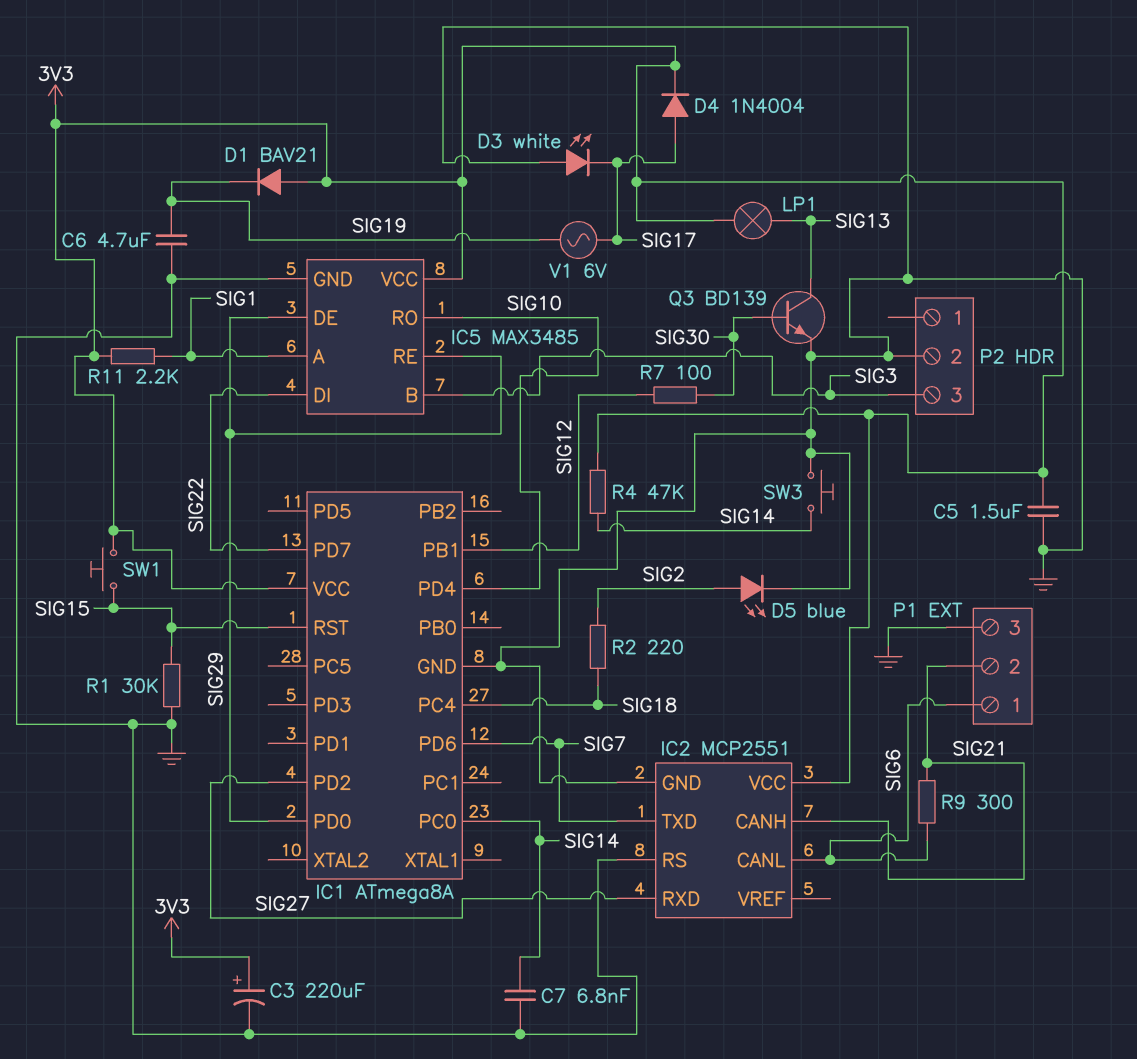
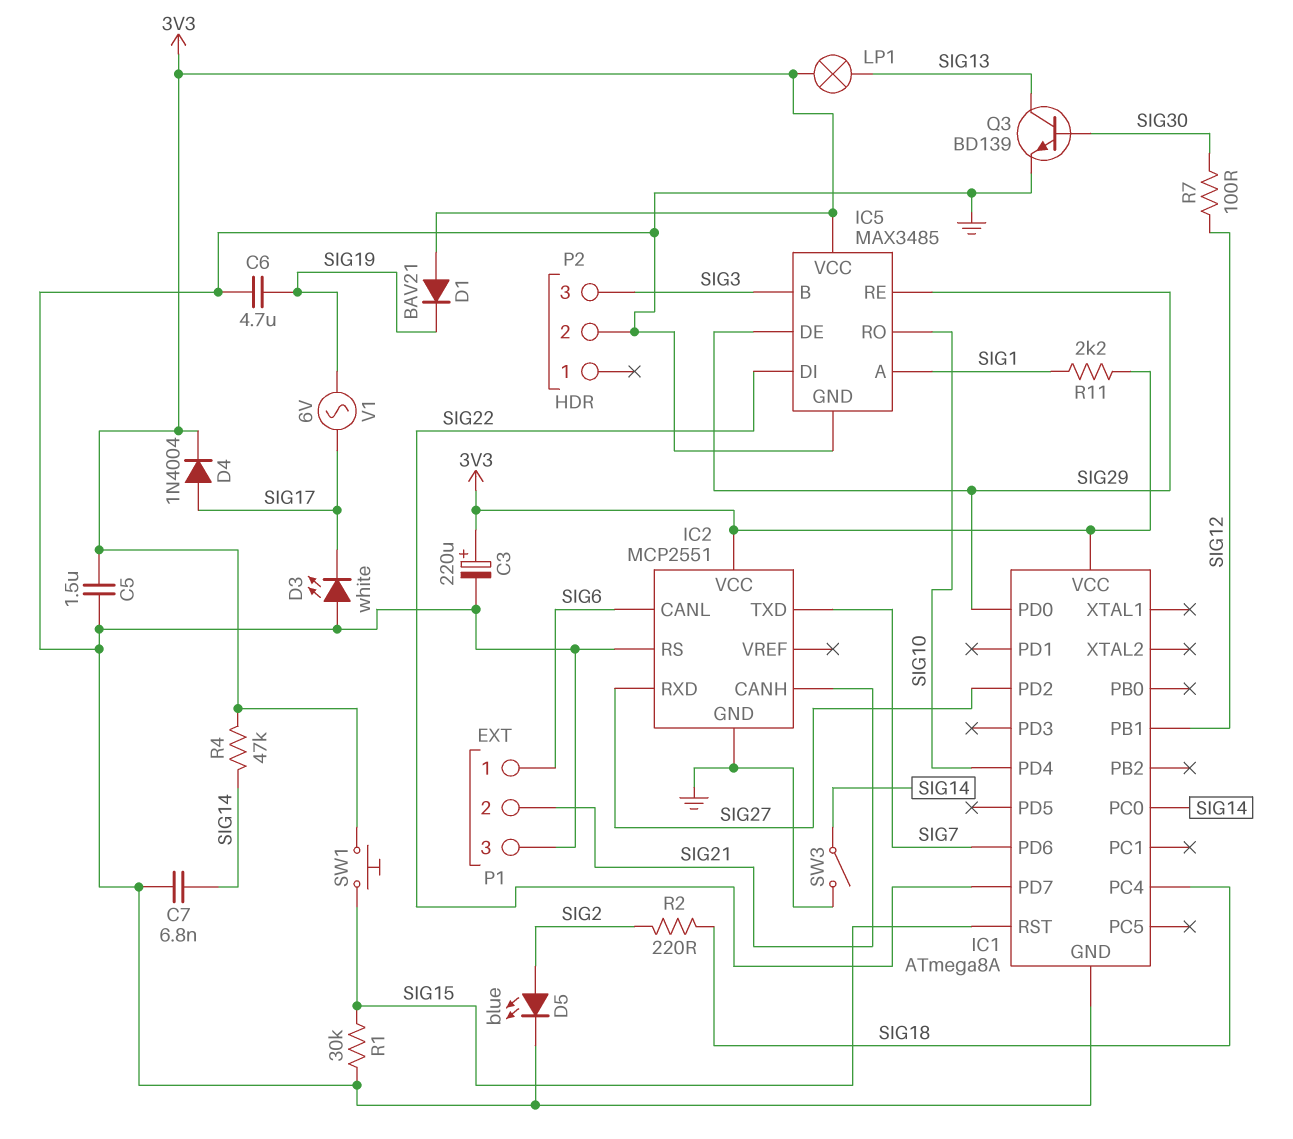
R9: 300 (SIG6, SIG21) -> none
SW3: button (GND, SIG14) -> switch (GND, SIG14)

